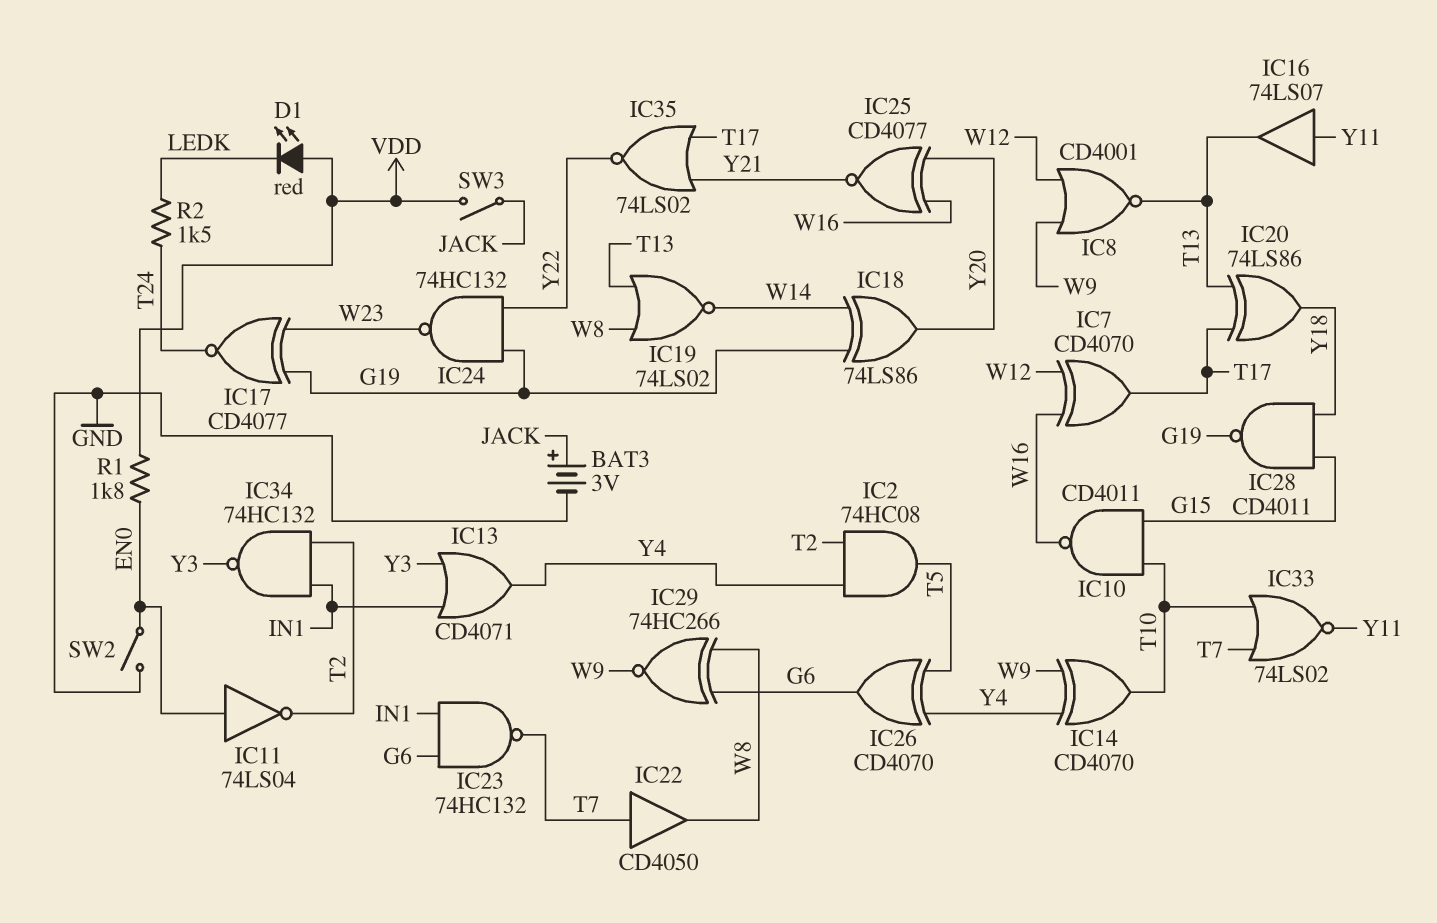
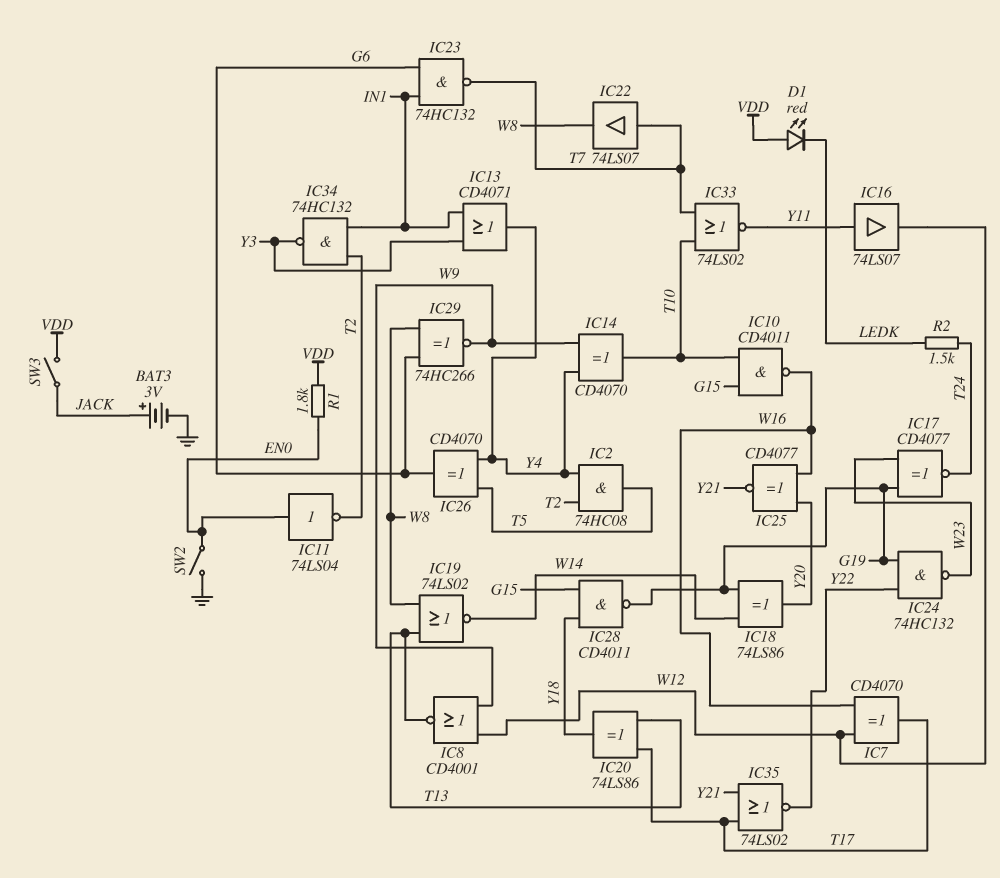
IC16: buffer 74LS07 (in Y11, out T13) -> buffer 74LS07 (in Y11, out W12)
IC22: buffer CD4050 (in T7, out W8) -> buffer 74LS07 (in T7, out W8)

